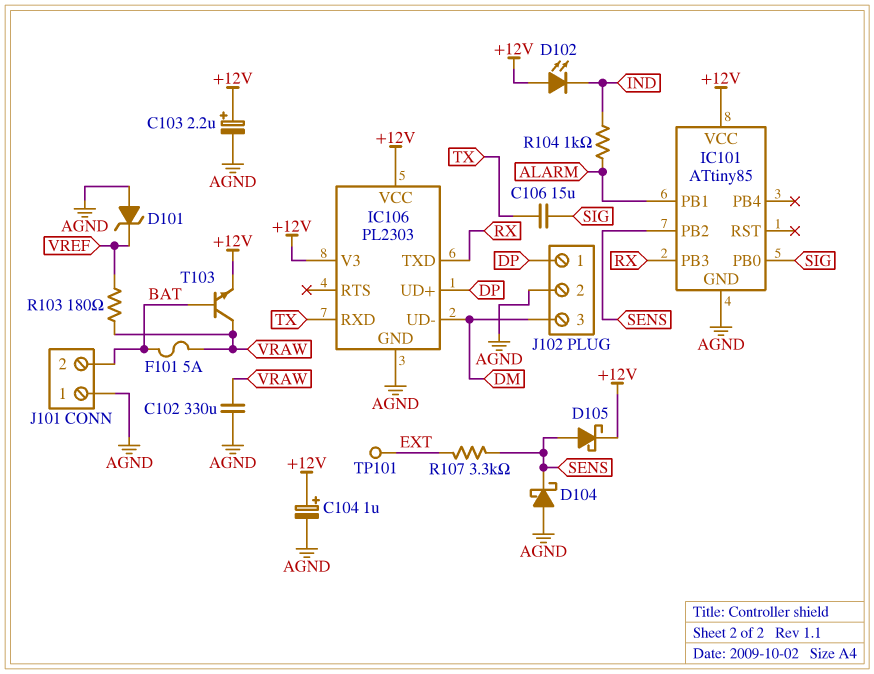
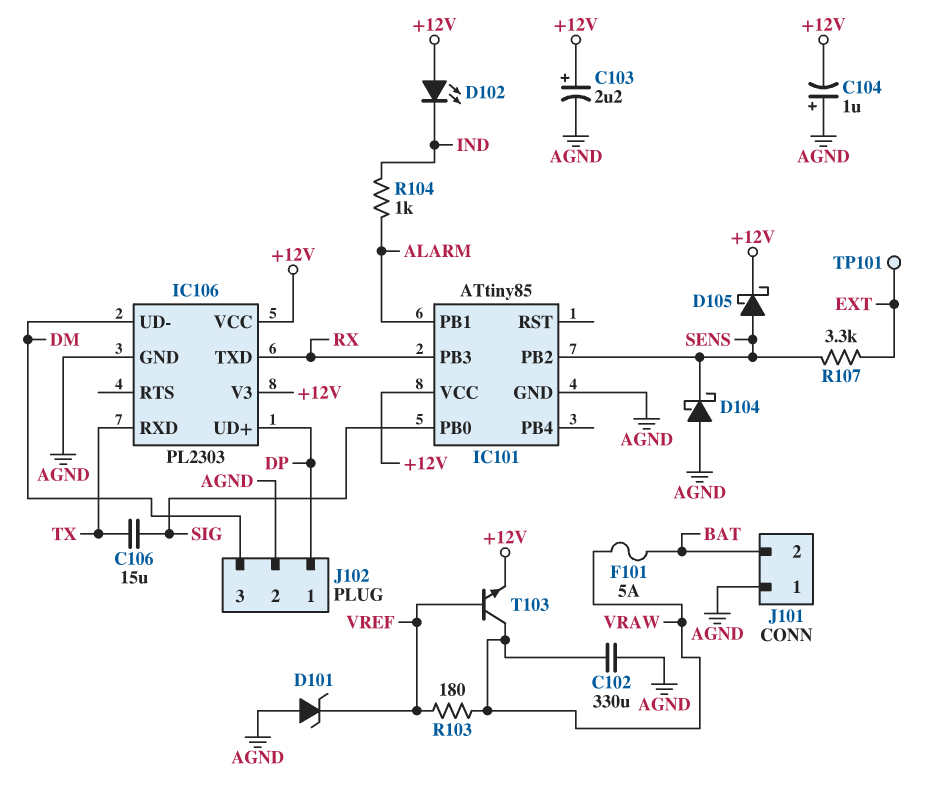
C104: 1uF (plus +12V, minus AGND) -> 1uF (plus AGND, minus +12V)
T103: NPN (B BAT, C VRAW, E +12V) -> NPN (B VREF, C VRAW, E +12V)

